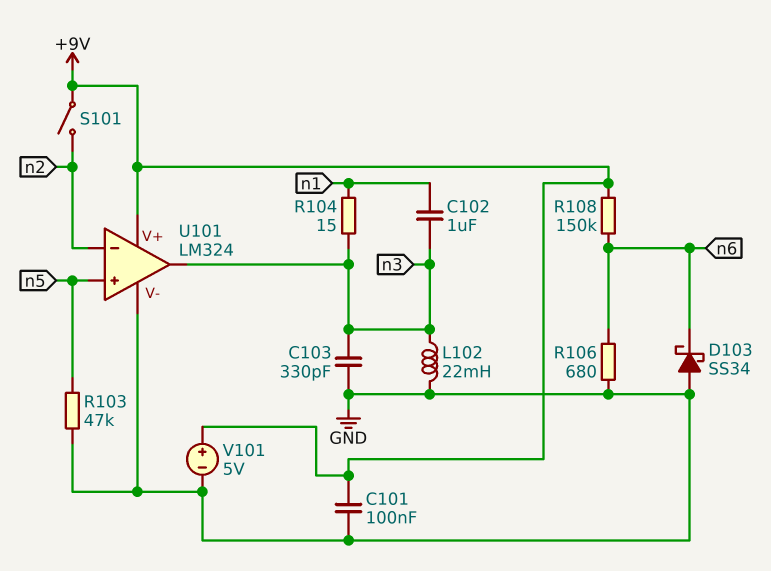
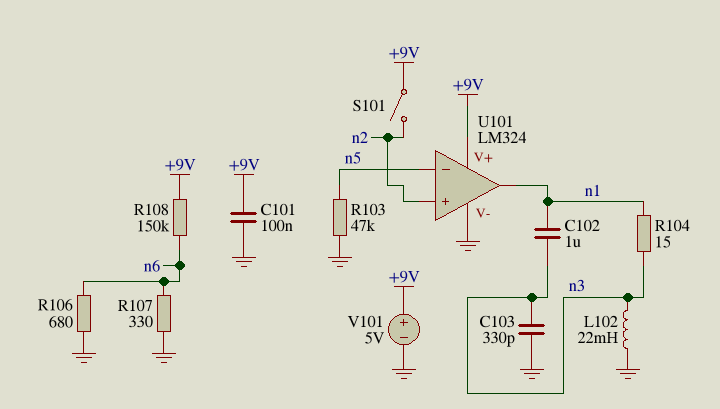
D103: schottky SS34 (A GND, K n6) -> none
R107: none -> 330 (GND, n6)
U101 pin in+: n5 -> n2
U101 pin in-: n2 -> n5
U101 pin out: n3 -> n1

